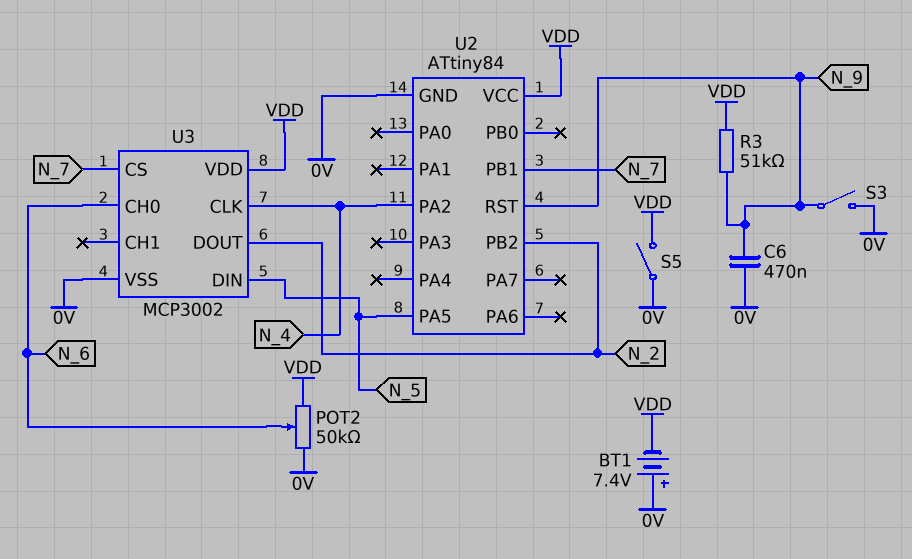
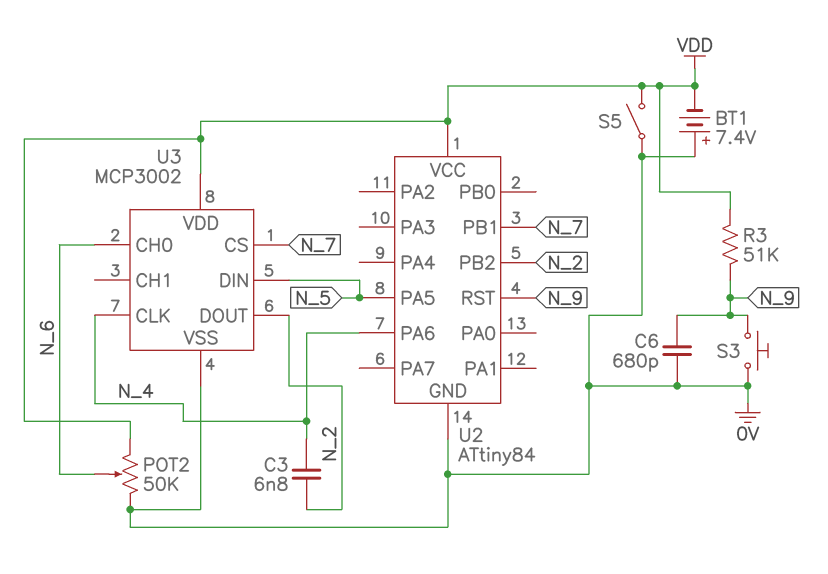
C3: none -> 6.8nF (N_2, N_4)
C6: 470nF (0V, N_9) -> 680pF (0V, N_9)
S3: switch (0V, N_9) -> button (0V, N_9)
U2 pin PA2: N_4 -> none
U2 pin PA6: none -> N_4

